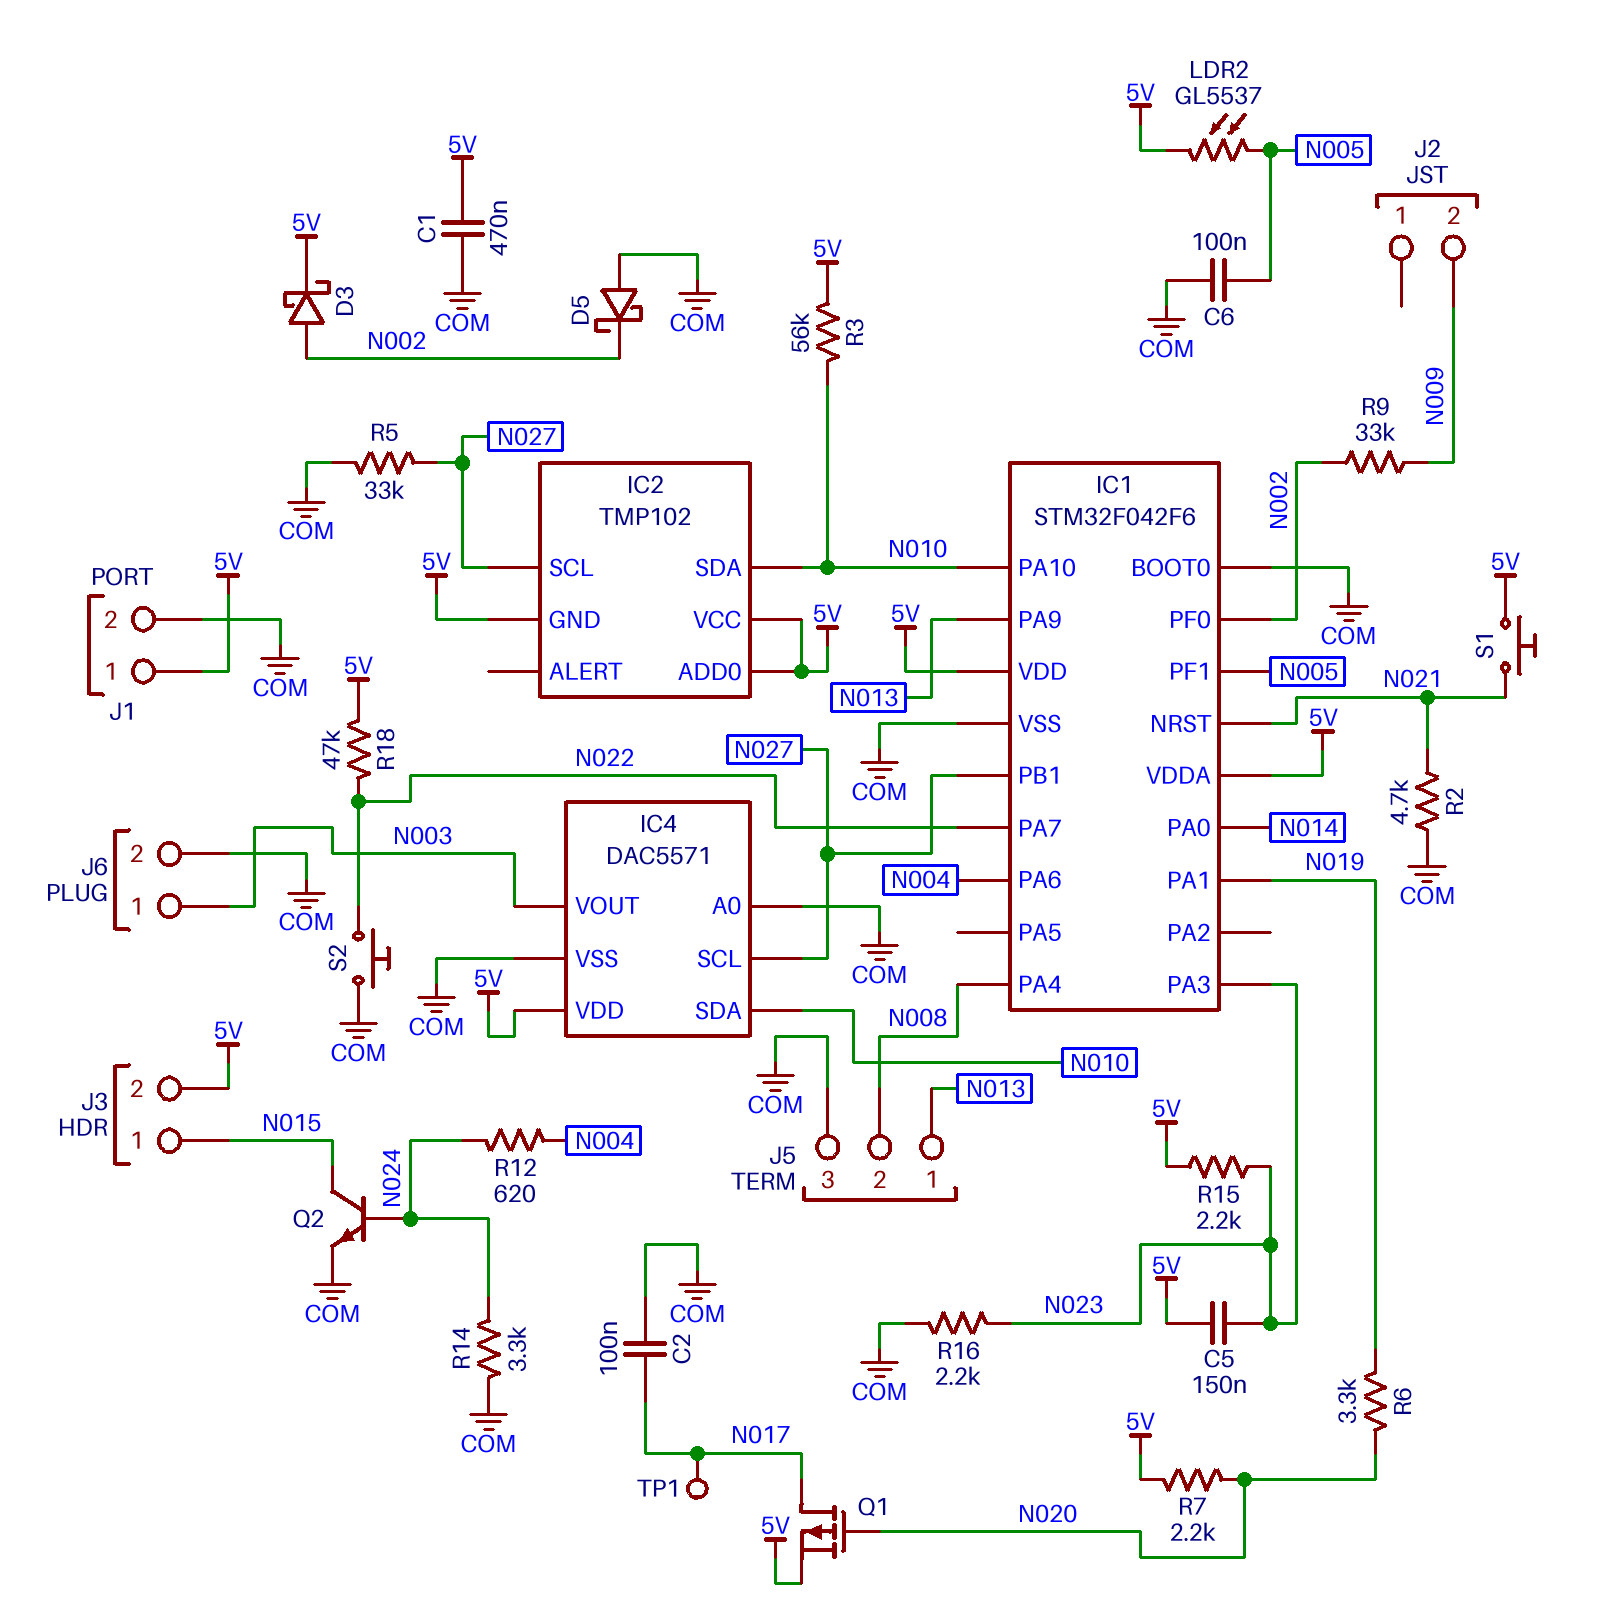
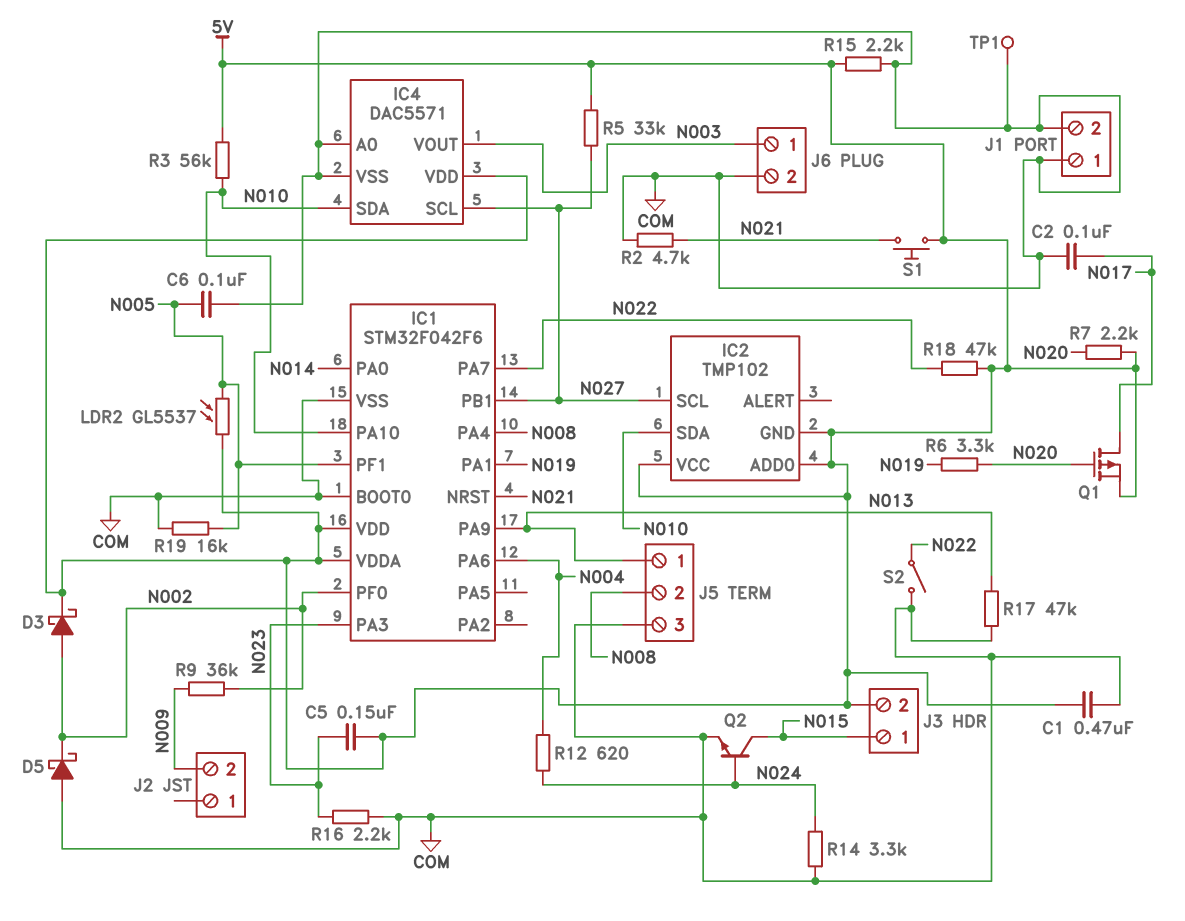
J1 pin 1: 5V -> COM
R5: 33k (COM, N027) -> 33k (5V, N027)
R9: 33k (N002, N009) -> 36k (N002, N009)
R15: 2.2k (5V, N023) -> 2.2k (5V, COM)
R17: none -> 47k (COM, N013)
R19: none -> 16k (COM, N005)
S2: button (COM, N022) -> switch (COM, N022)
TP1: test point (N017) -> test point (COM)

